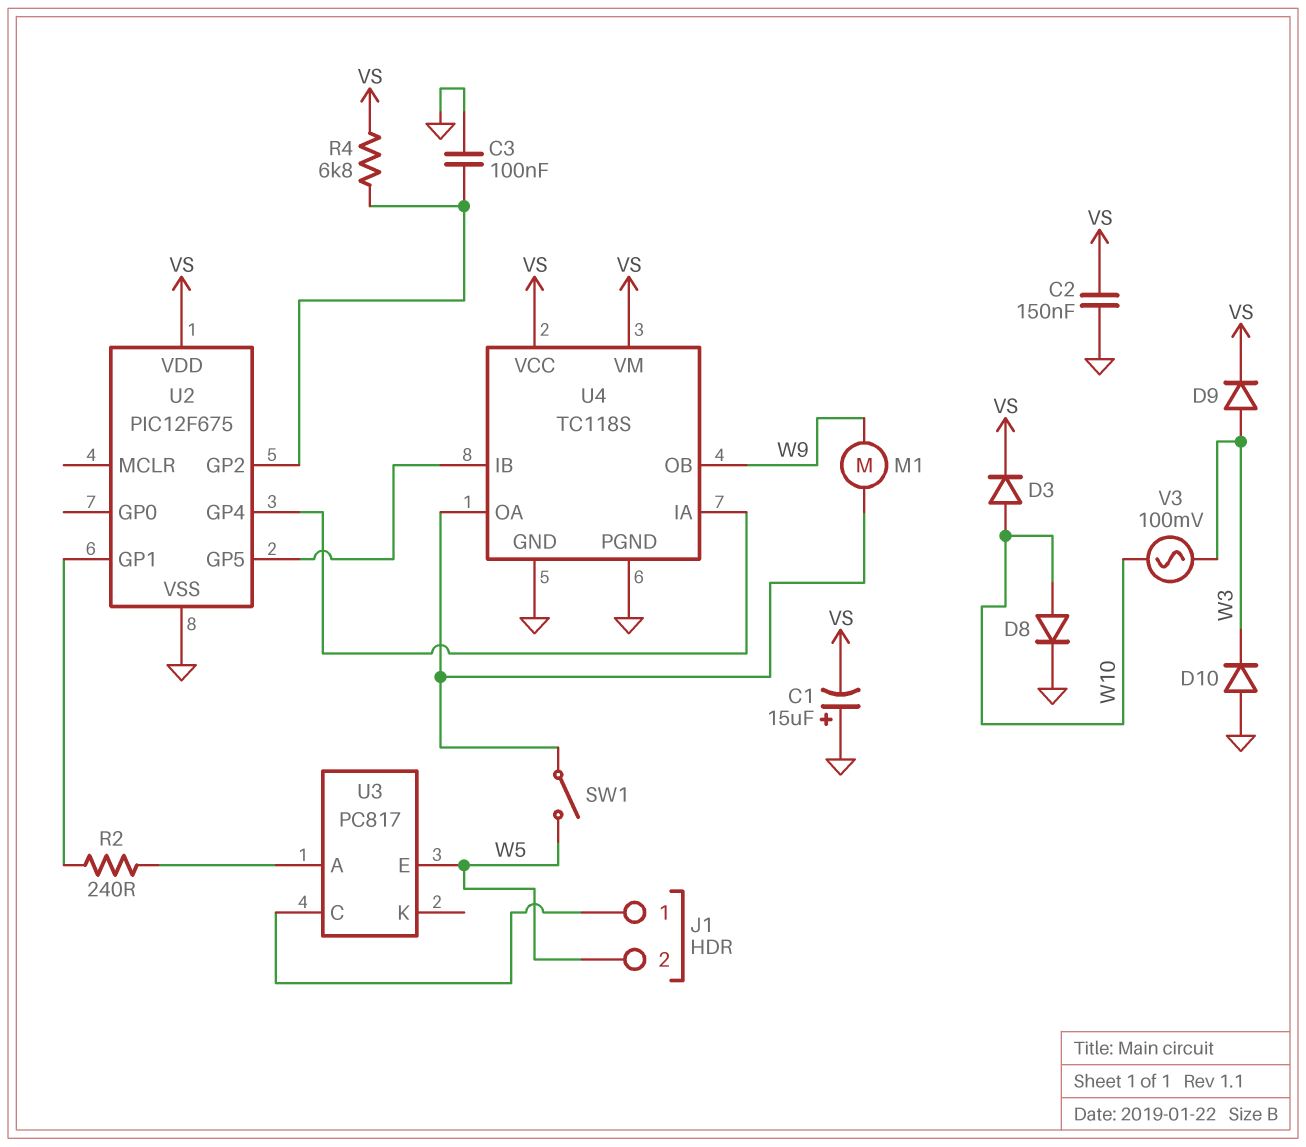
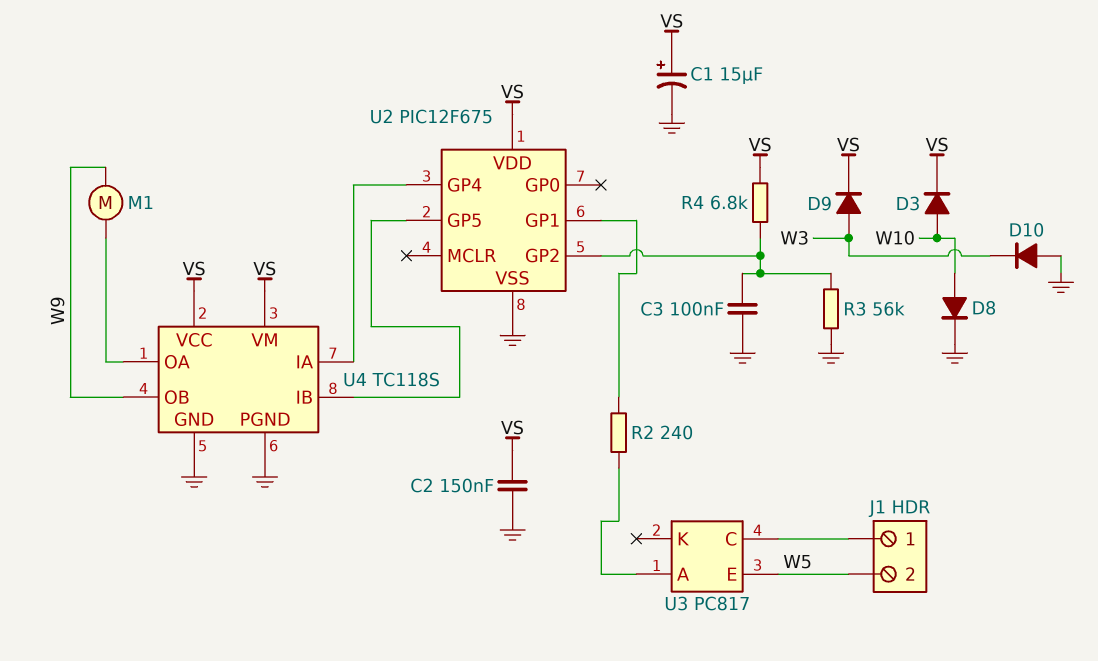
C1: 15uF (plus GND, minus VS) -> 15uF (plus VS, minus GND)
R3: none -> 56k (GND, U2/GP2)
SW1: switch (U4/OA, W5) -> none
V3: AC 100mV (W3, W10) -> none

